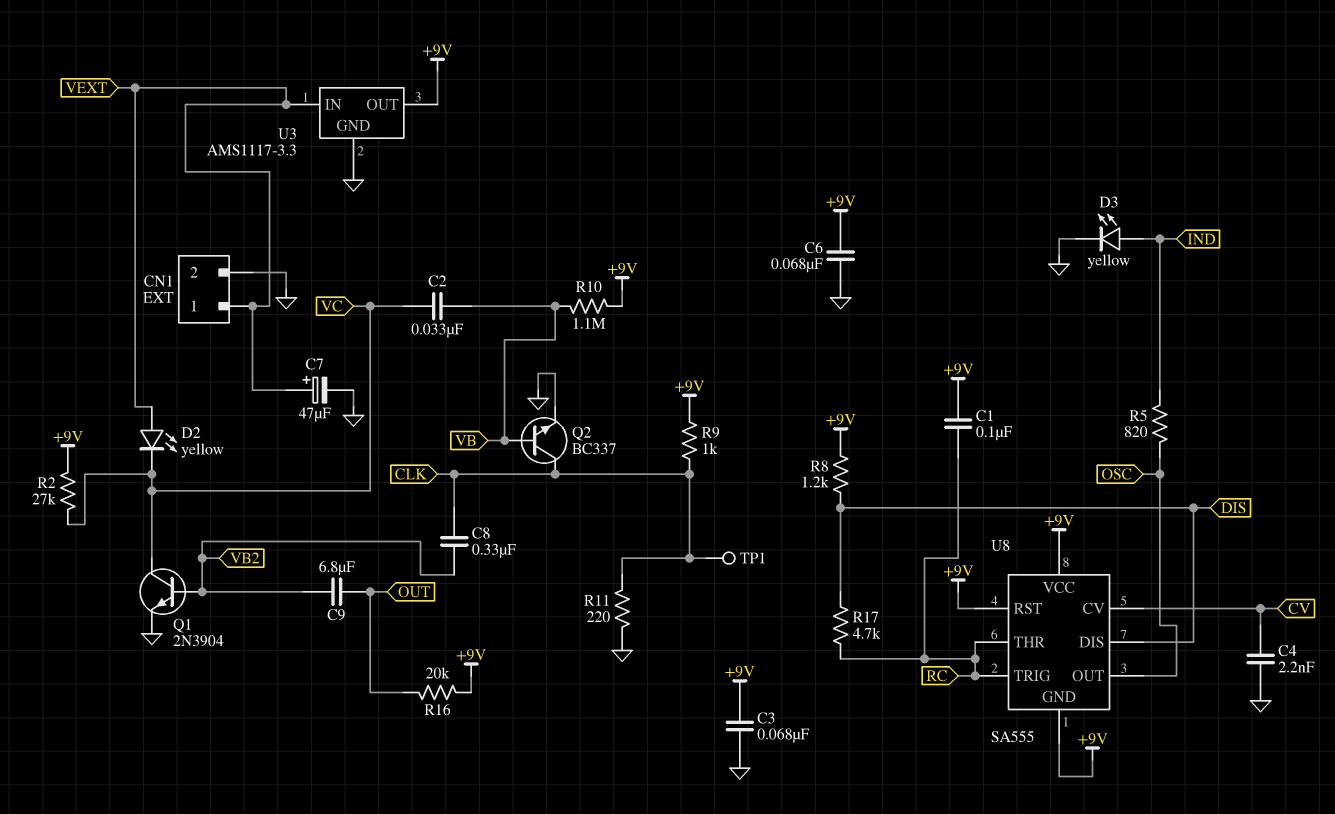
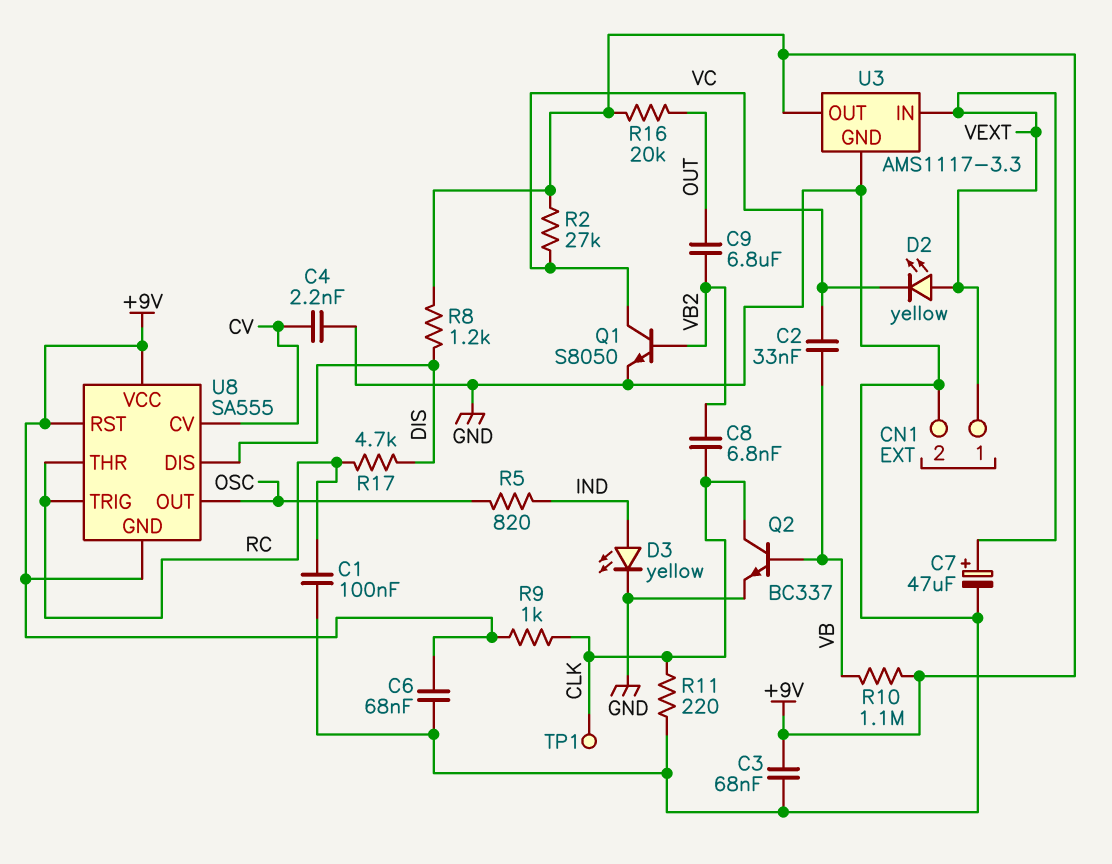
C1: 100nF (+9V, RC) -> 100nF (GND, RC)
C8: 330nF (CLK, VB2) -> 6.8nF (CLK, VB2)
Q1: NPN 2N3904 (B VB2, C VC, E GND) -> NPN S8050 (B VB2, C VC, E GND)

